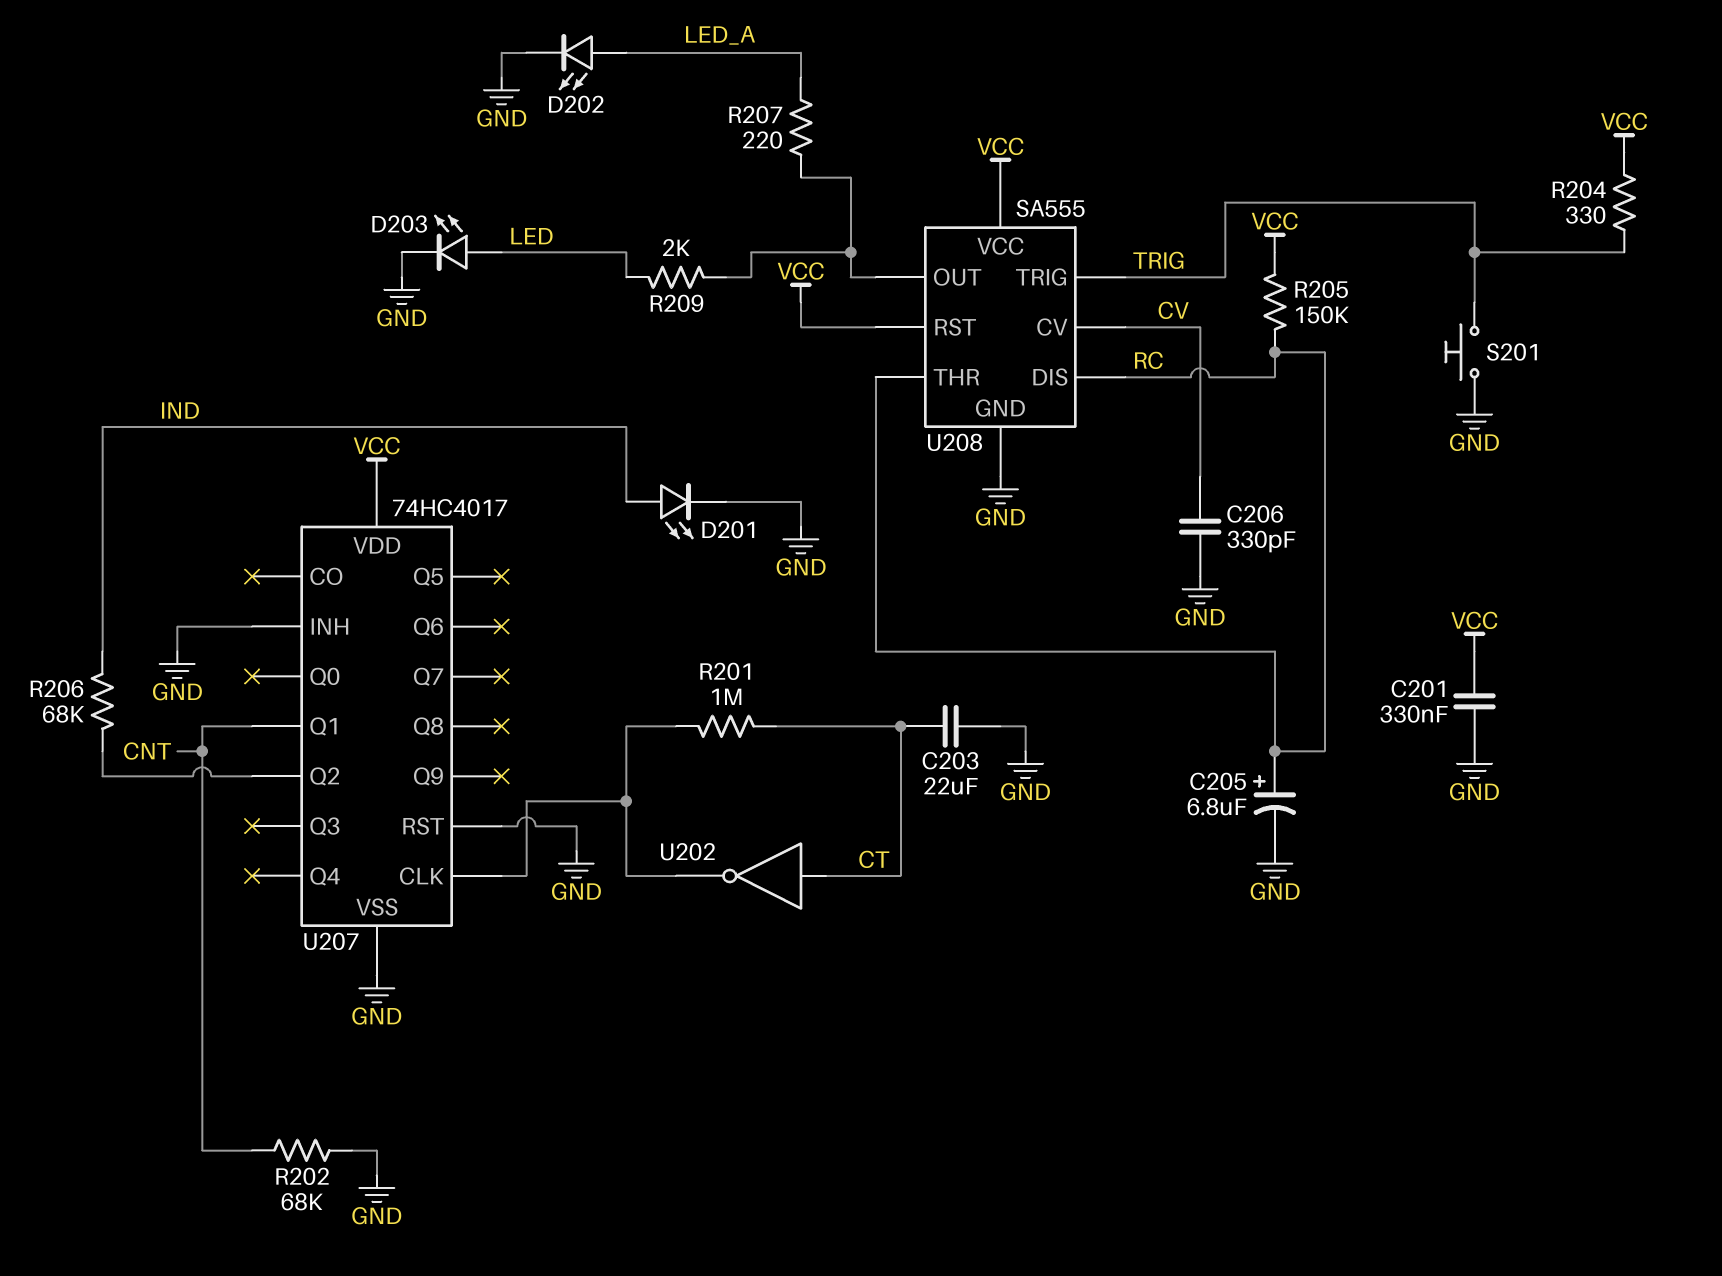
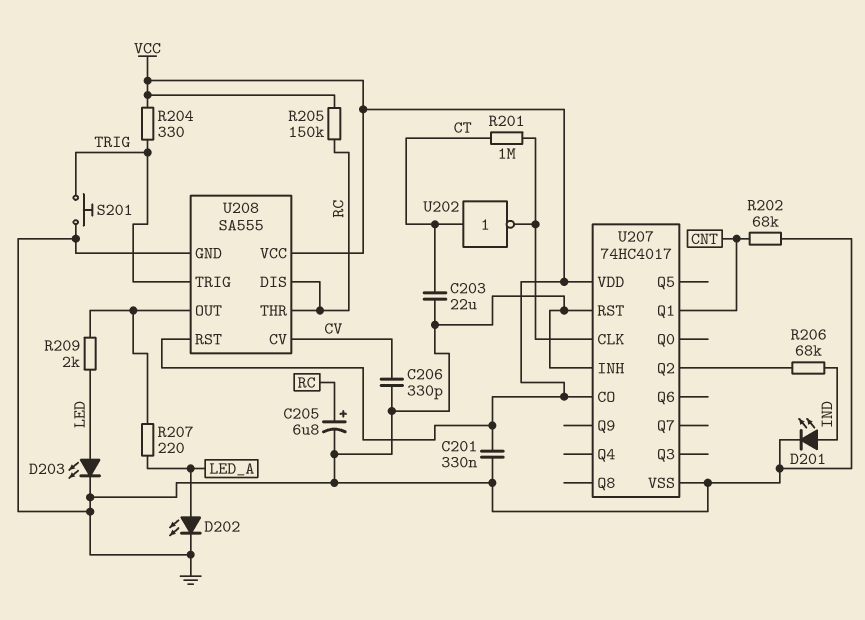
U207 pin CO: none -> VCC

